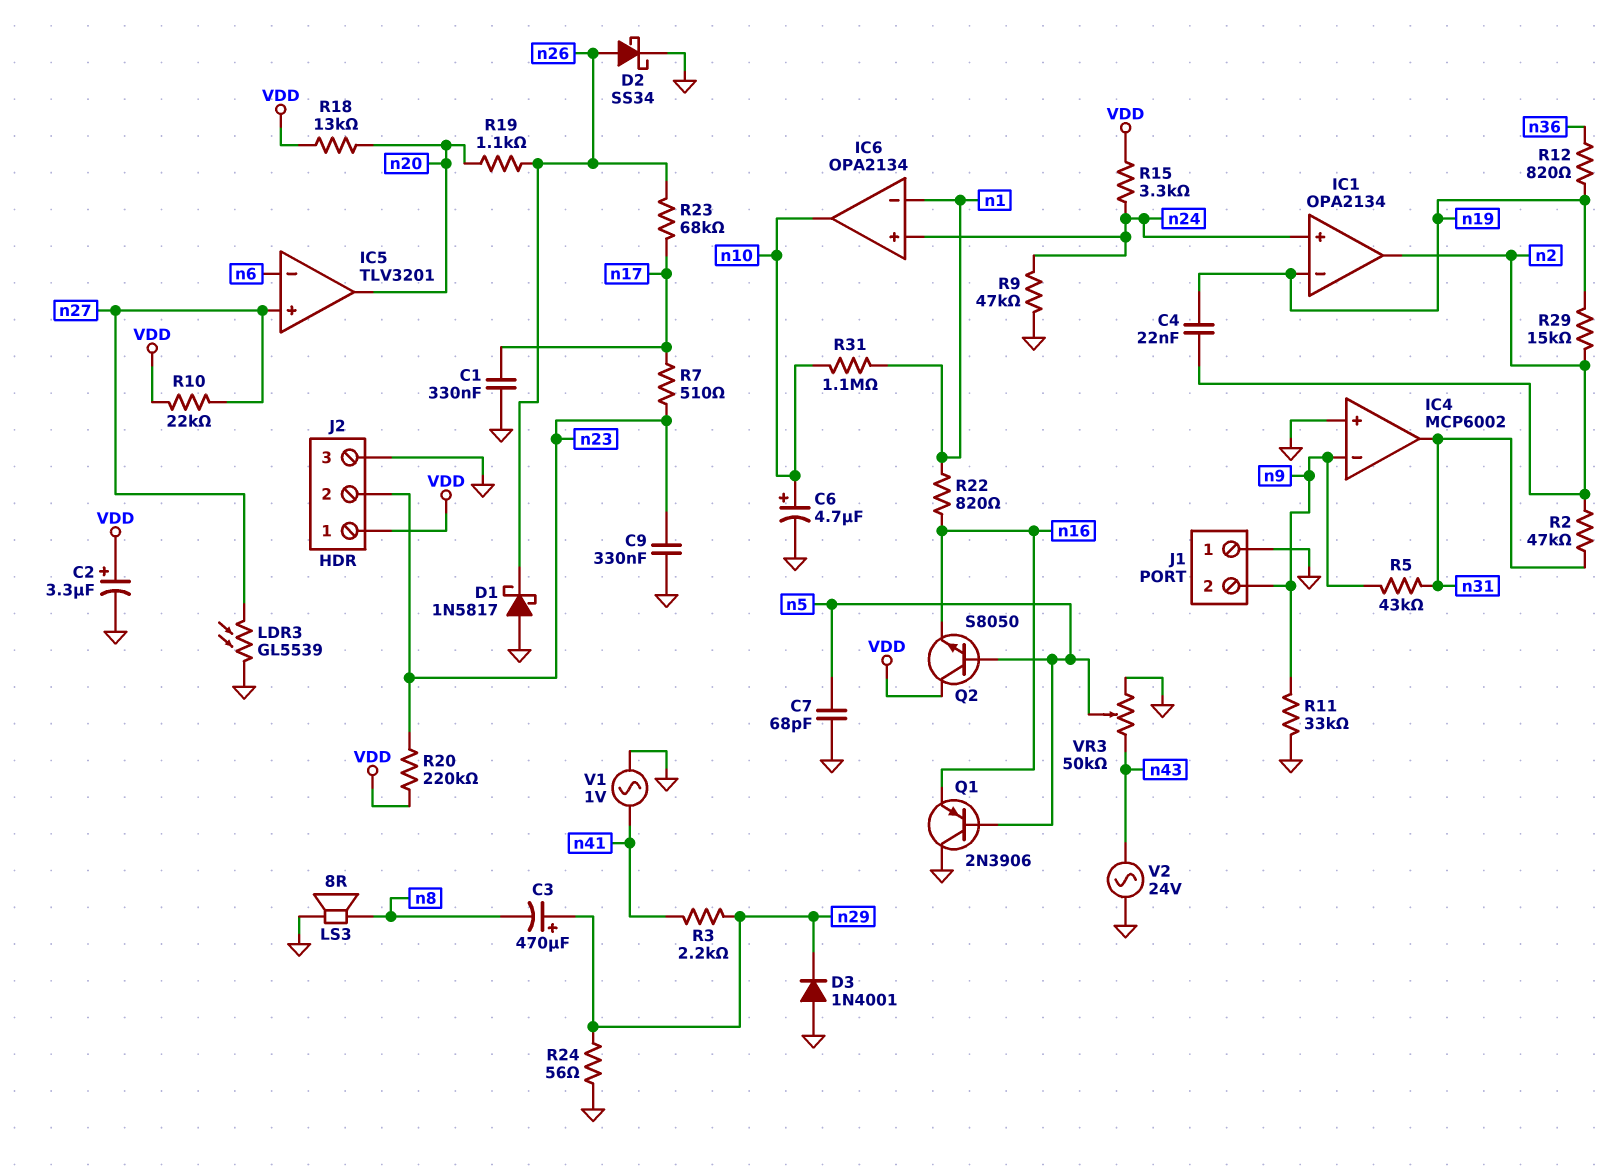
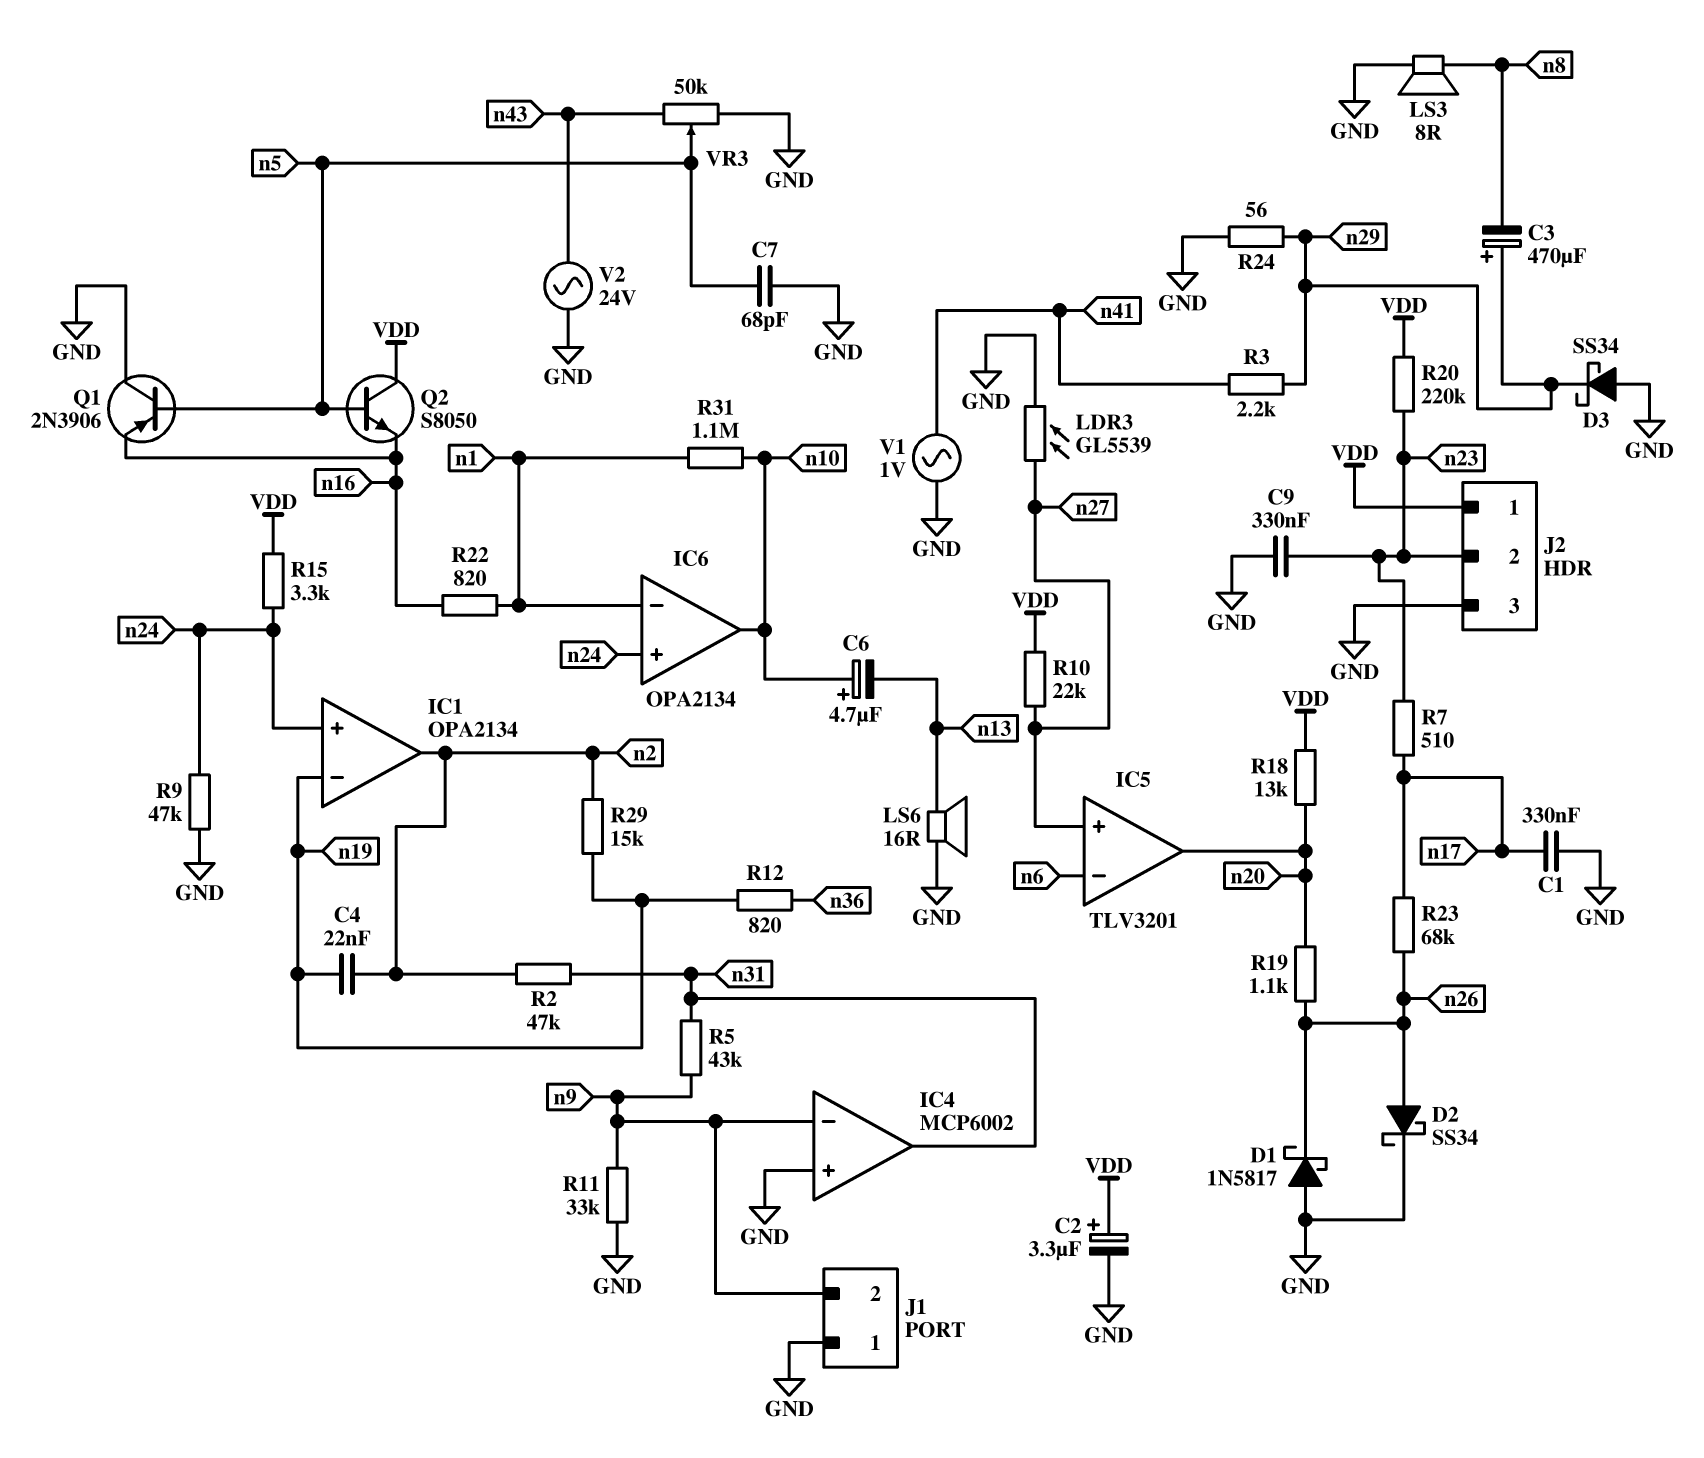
C6: 4.7uF (plus n10, minus GND) -> 4.7uF (plus n10, minus n13)
D3: diode 1N4001 (A GND, K n29) -> schottky SS34 (A GND, K n29)
LS6: none -> speaker 16R (GND, n13)

